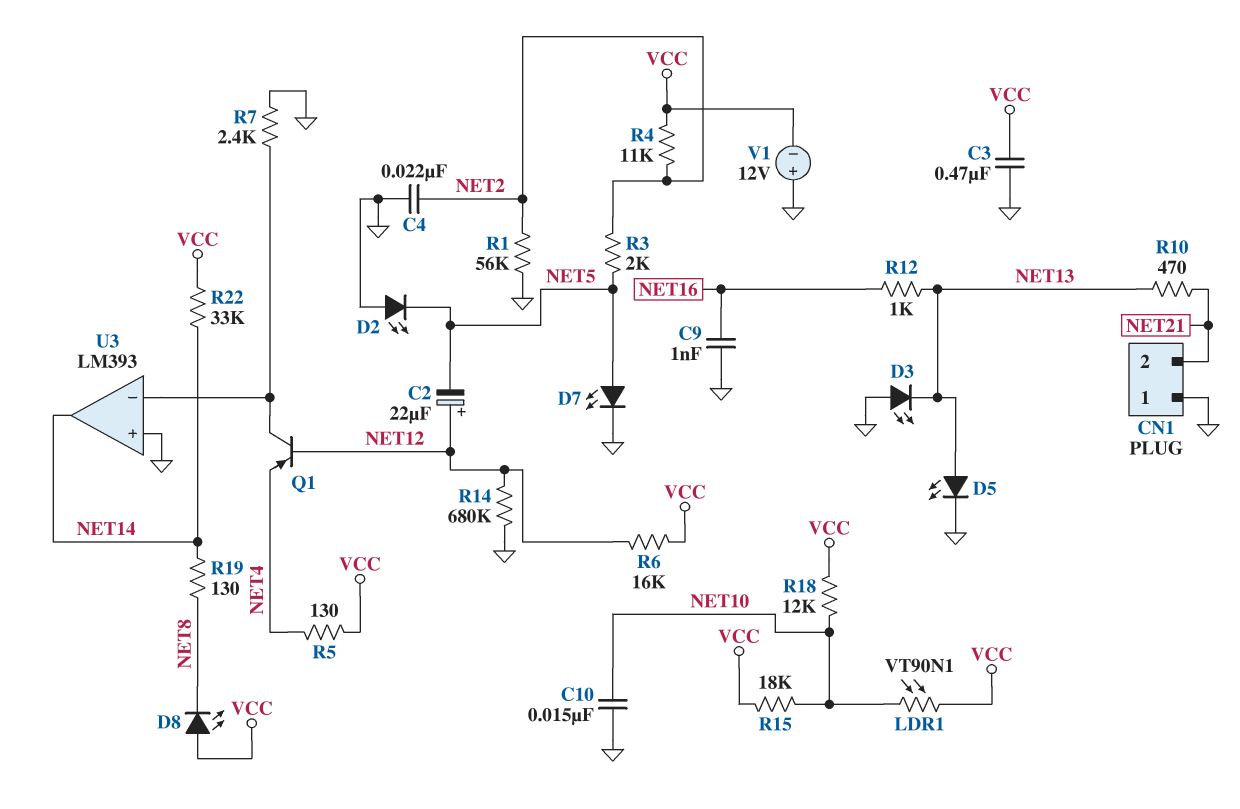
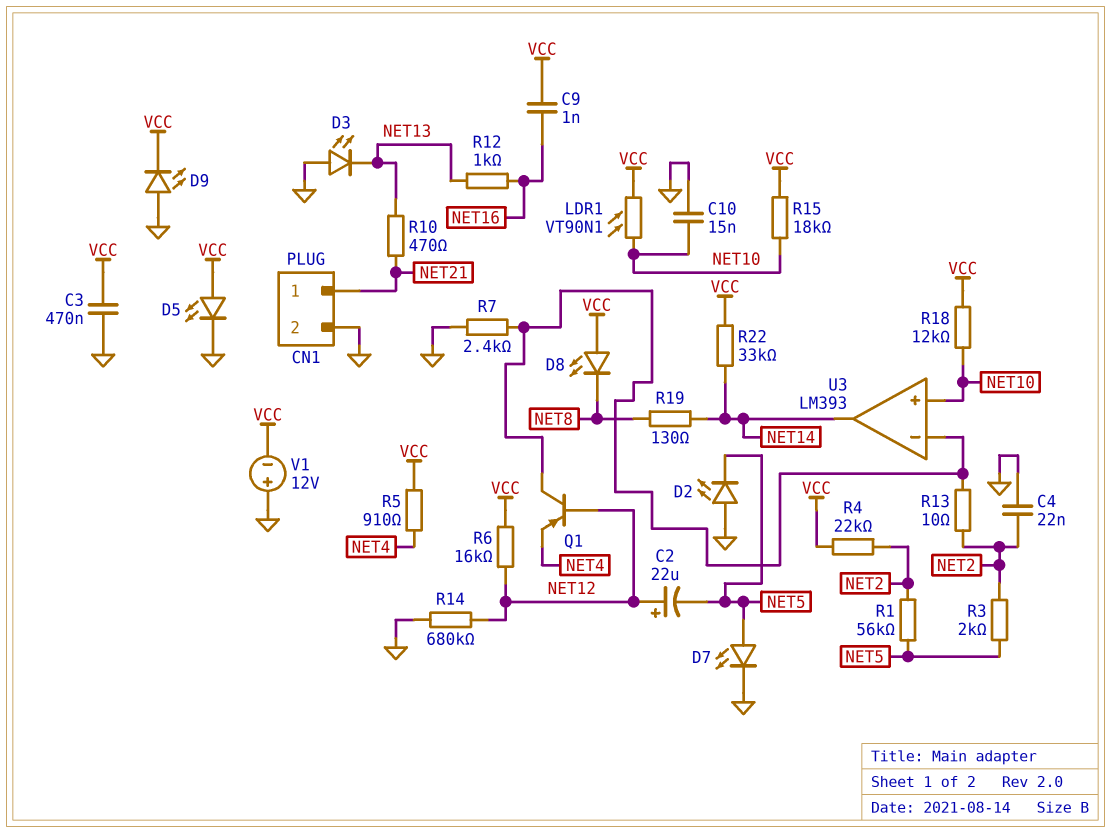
C9: 1nF (GND, NET16) -> 1nF (NET16, VCC)
CN1 pin 1: GND -> NET21
CN1 pin 2: NET21 -> GND
D5: LED (A NET13, K GND) -> LED (A VCC, K GND)
D9: none -> LED (A GND, K VCC)
R1: 56k (GND, NET2) -> 56k (NET2, NET5)
R4: 11k (NET2, VCC) -> 22k (NET2, VCC)
R5: 130 (NET4, VCC) -> 910 (NET4, VCC)
R13: none -> 10 (NET2, U3/in-)
U3 pin in+: GND -> NET10

